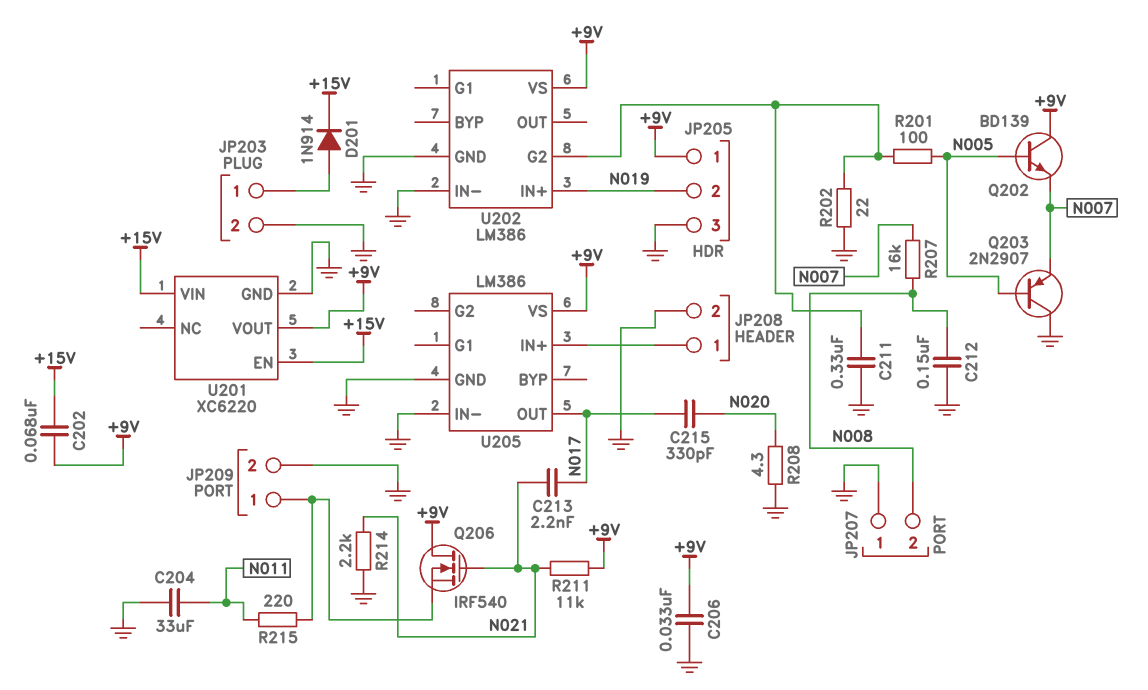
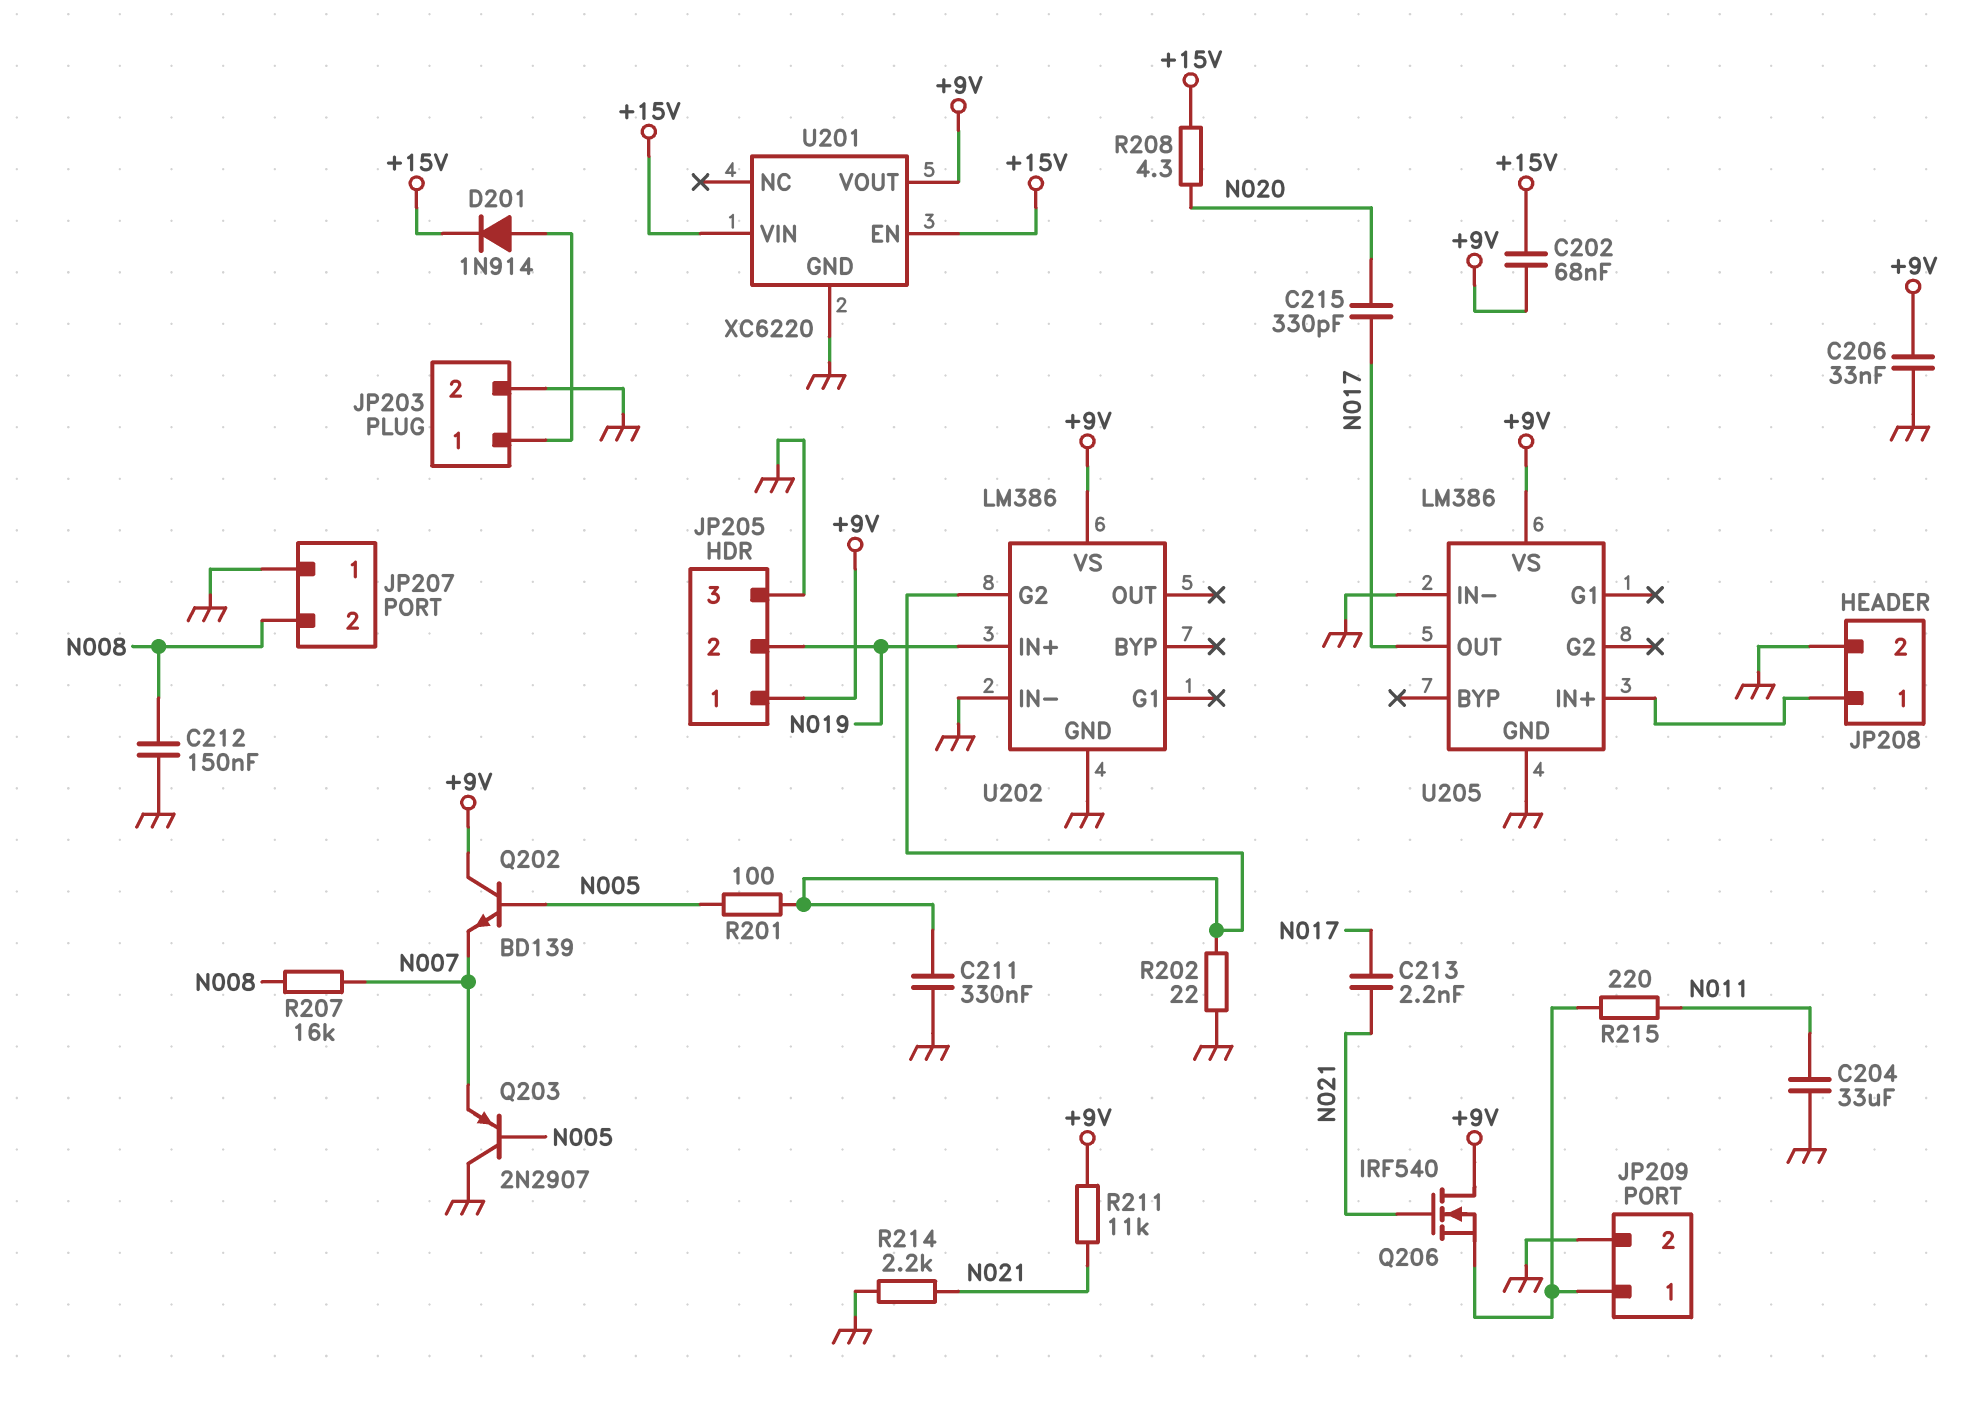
R208: 4.3 (GND, N020) -> 4.3 (+15V, N020)

